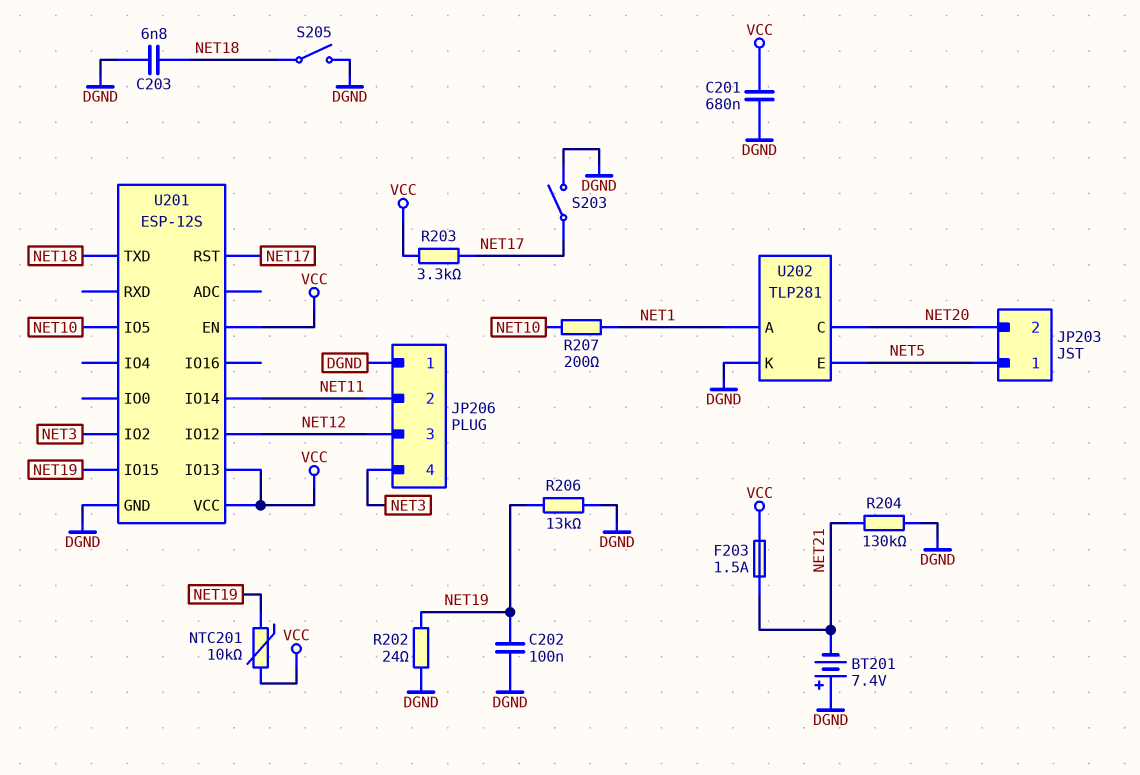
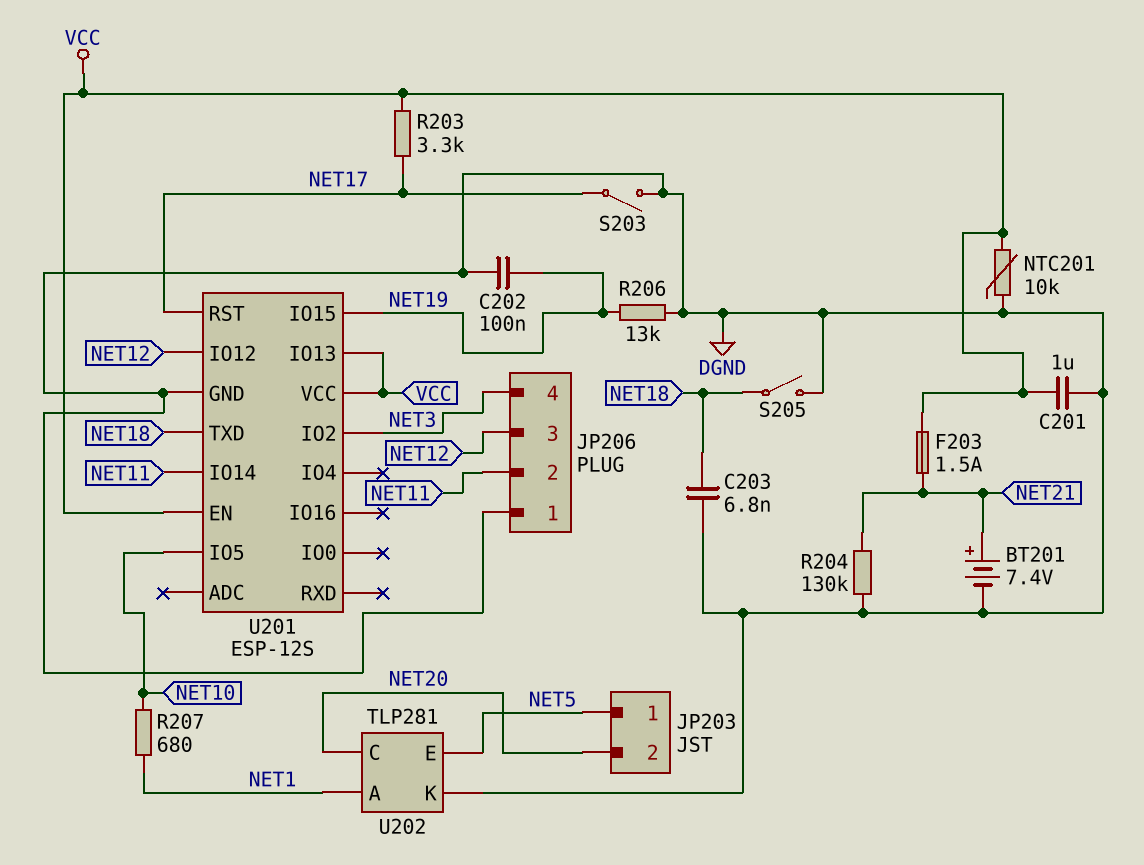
BT201: 7.4V (plus DGND, minus NET21) -> 7.4V (plus NET21, minus DGND)
C201: 680nF (DGND, VCC) -> 1uF (DGND, VCC)
NTC201: 10k (NET19, VCC) -> 10k (DGND, VCC)
R202: 24 (DGND, NET19) -> none
R207: 200 (NET1, NET10) -> 680 (NET1, NET10)

